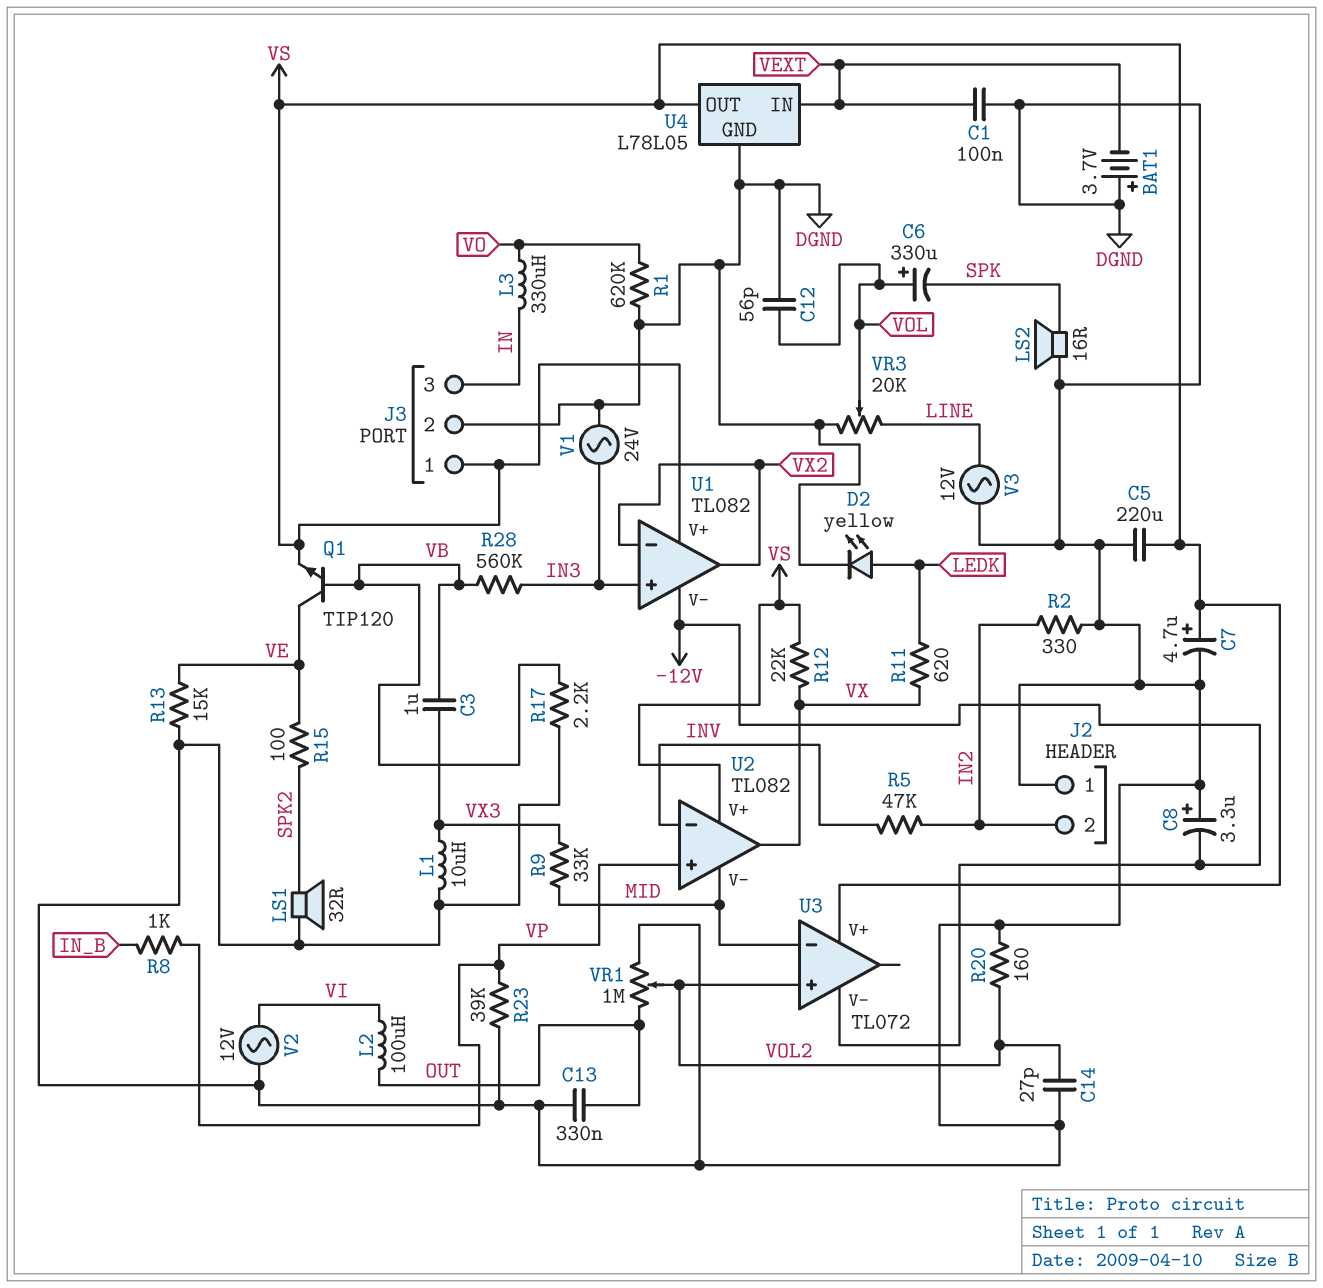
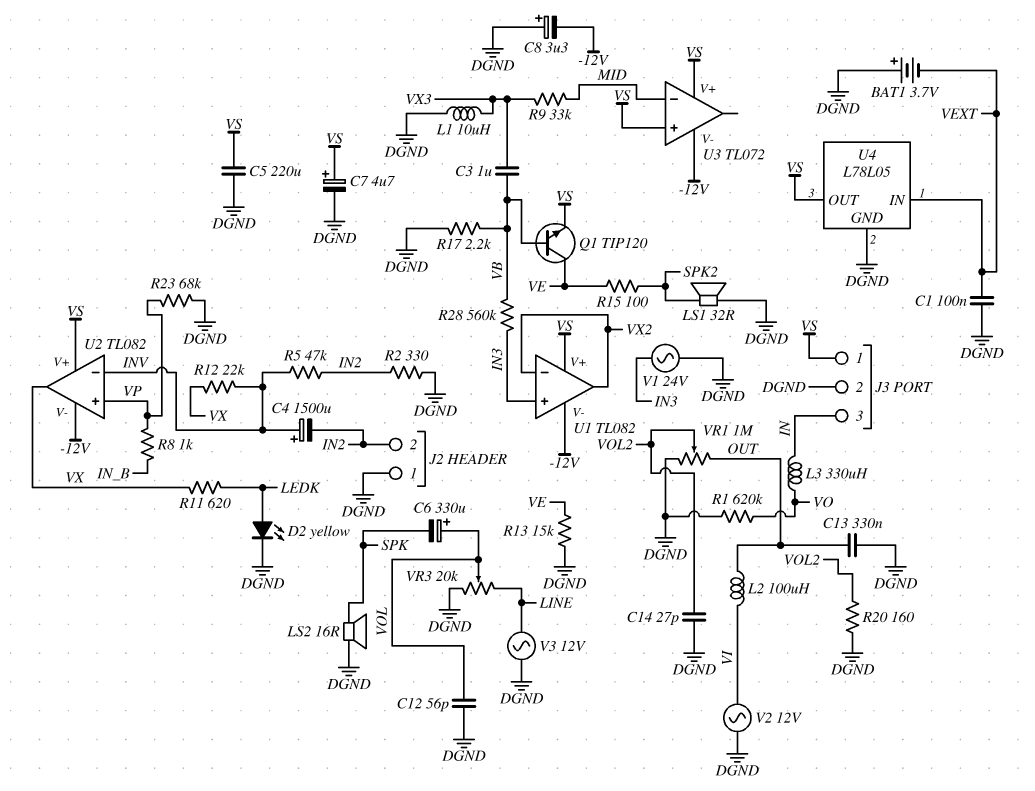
C4: none -> 1500uF (plus INV, minus IN2)
R12: 22k (VS, VX) -> 22k (INV, VX)
R23: 39k (DGND, VP) -> 68k (DGND, VP)
U2 pin V-: MID -> -12V
U3 pin in+: VOL2 -> VS

